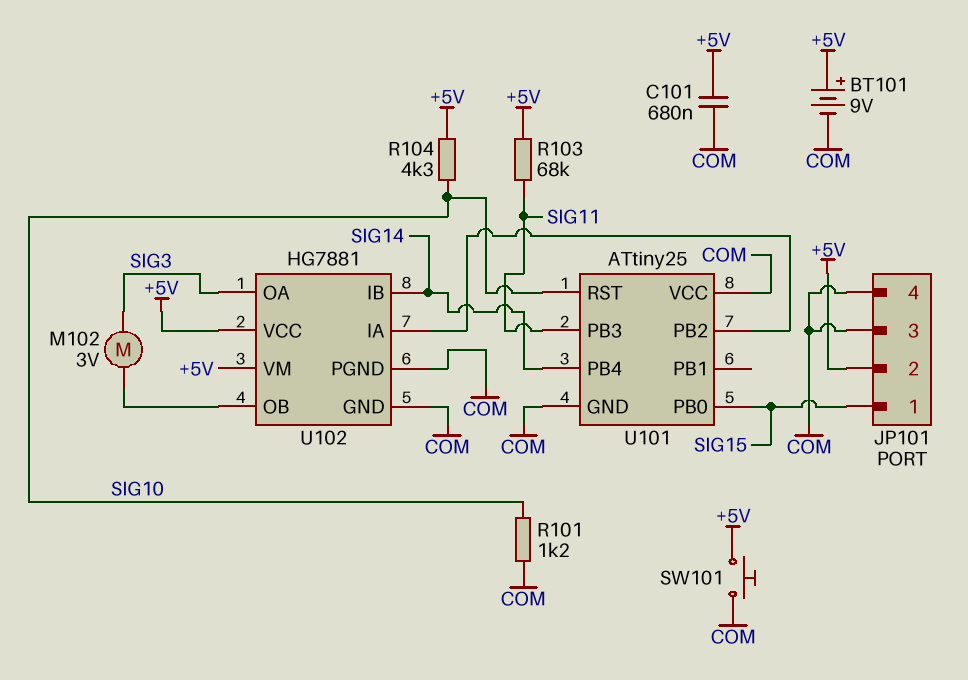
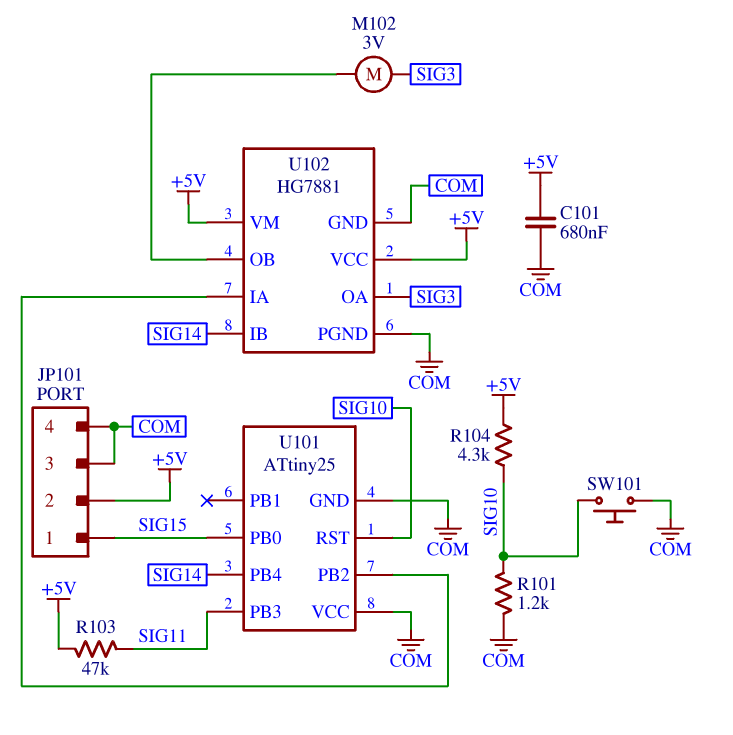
BT101: 9V (plus +5V, minus COM) -> none
R103: 68k (+5V, SIG11) -> 47k (+5V, SIG11)
SW101: button (+5V, COM) -> button (COM, SIG10)

